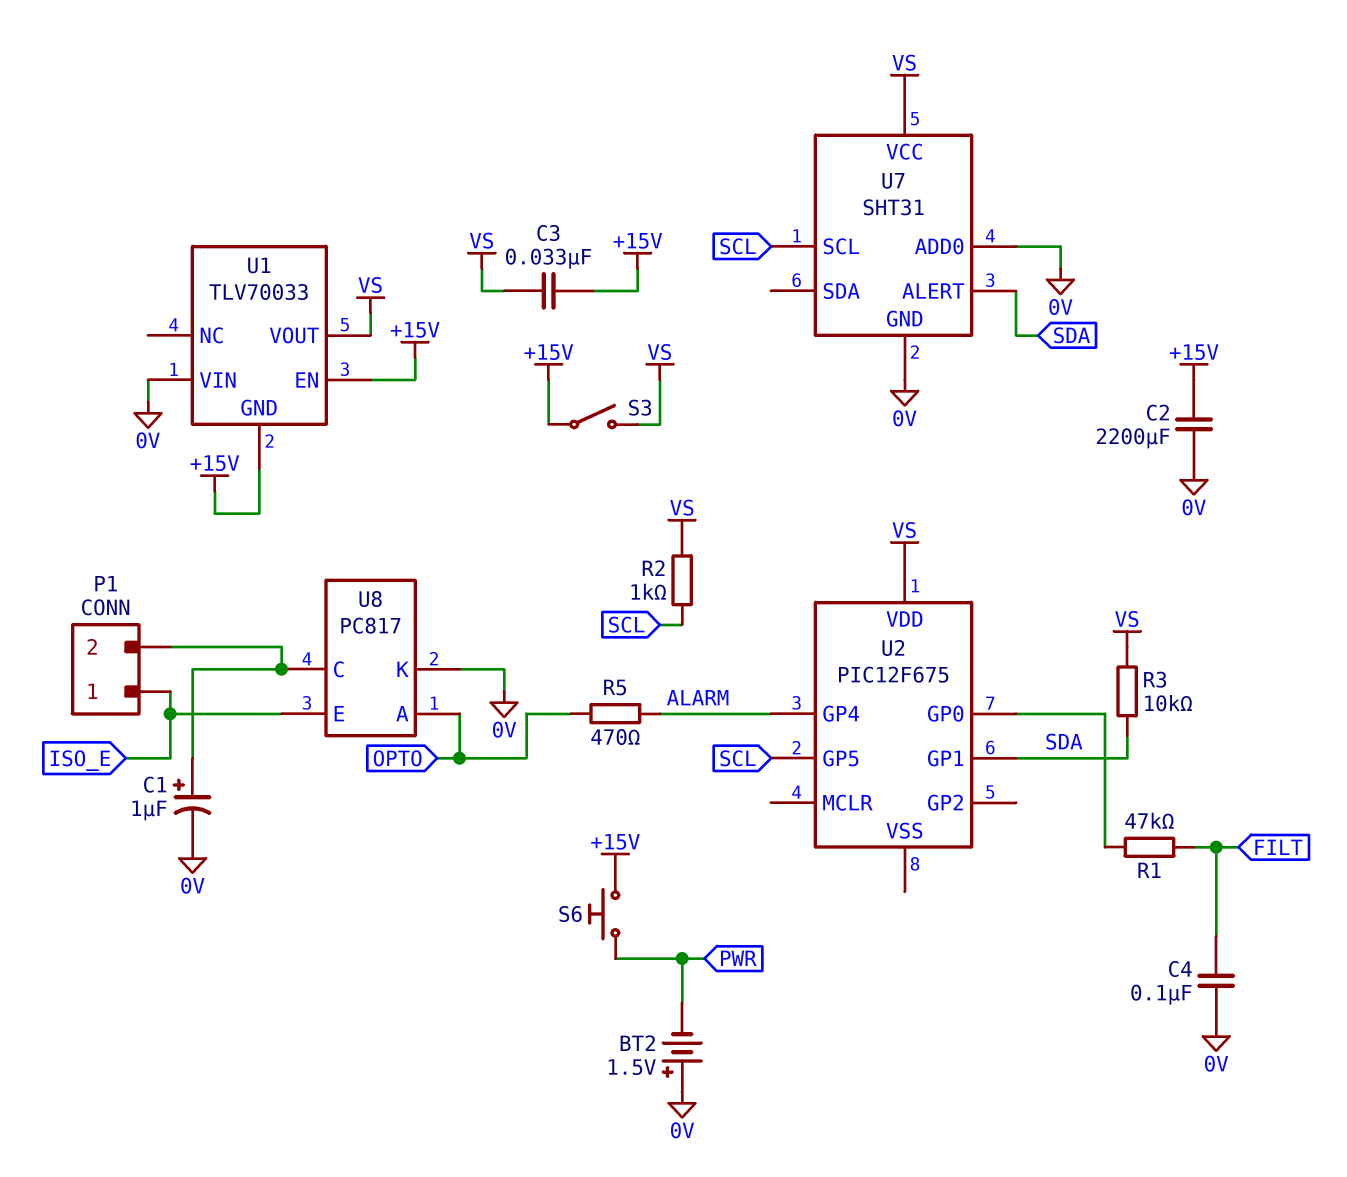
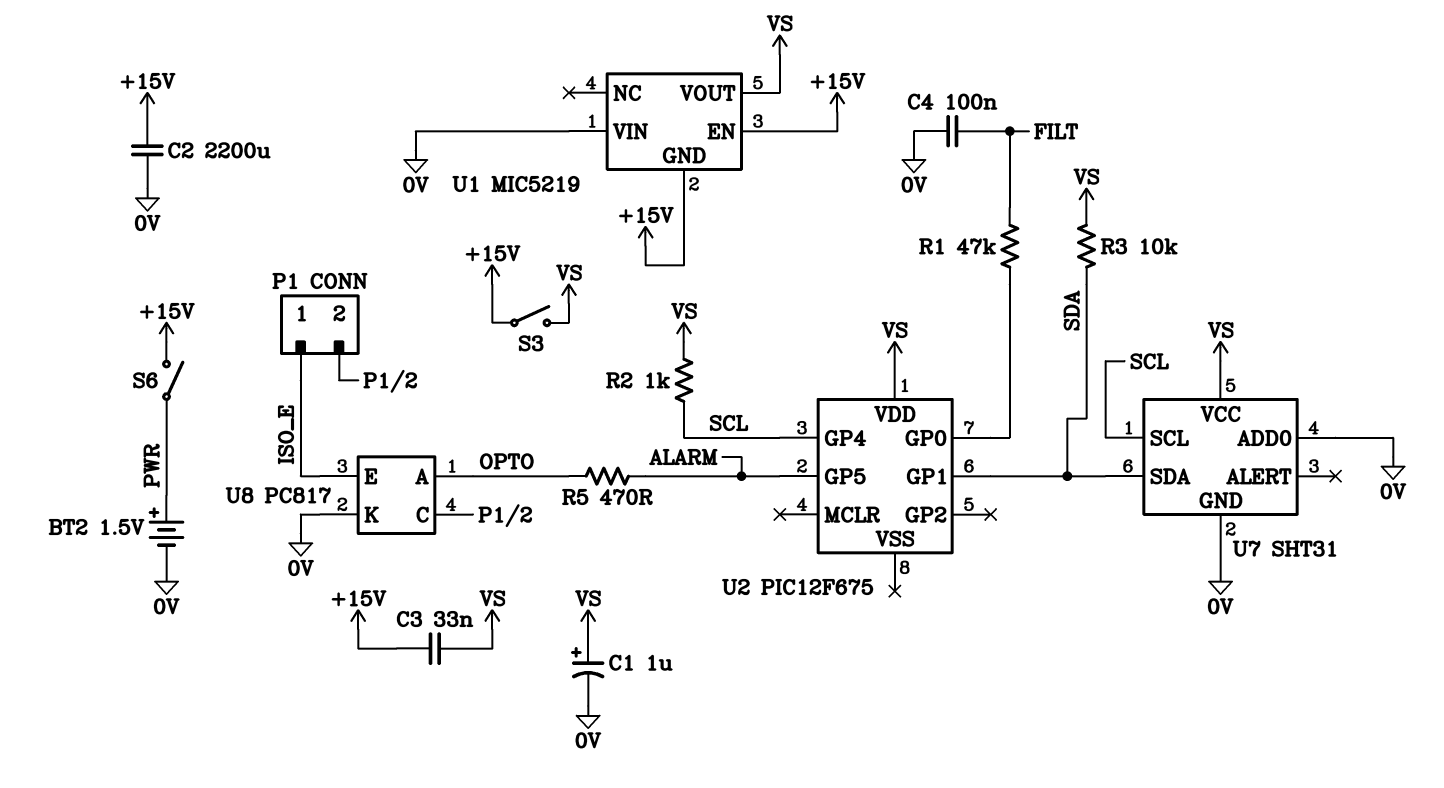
BT2: 1.5V (plus 0V, minus PWR) -> 1.5V (plus PWR, minus 0V)
C1: 1uF (plus P1/2, minus 0V) -> 1uF (plus VS, minus 0V)
S6: button (+15V, PWR) -> switch (+15V, PWR)
U1: TLV70033 -> MIC5219
U2 pin GP4: ALARM -> SCL
U2 pin GP5: SCL -> ALARM
U7 pin ALERT: SDA -> none
U7 pin SDA: none -> SDA

